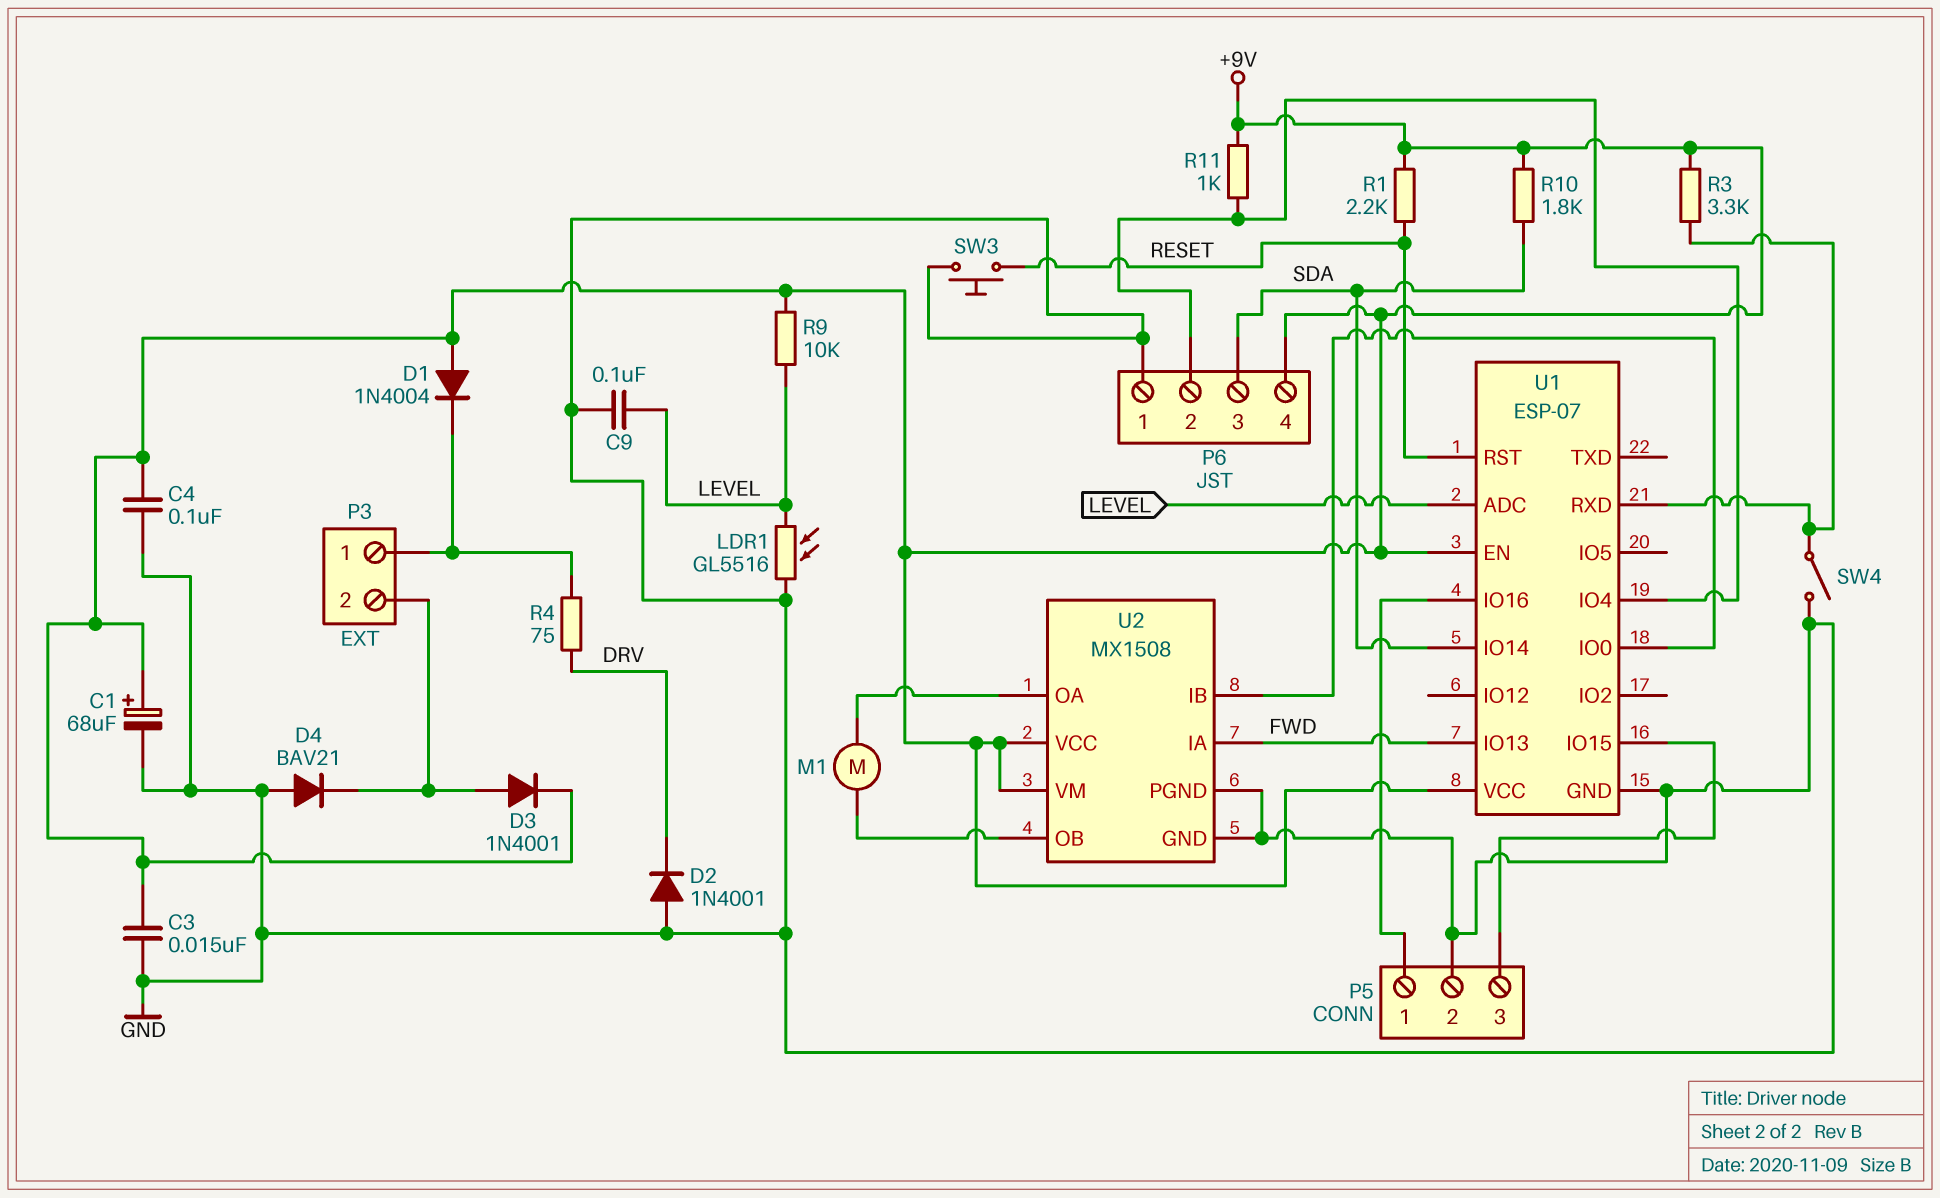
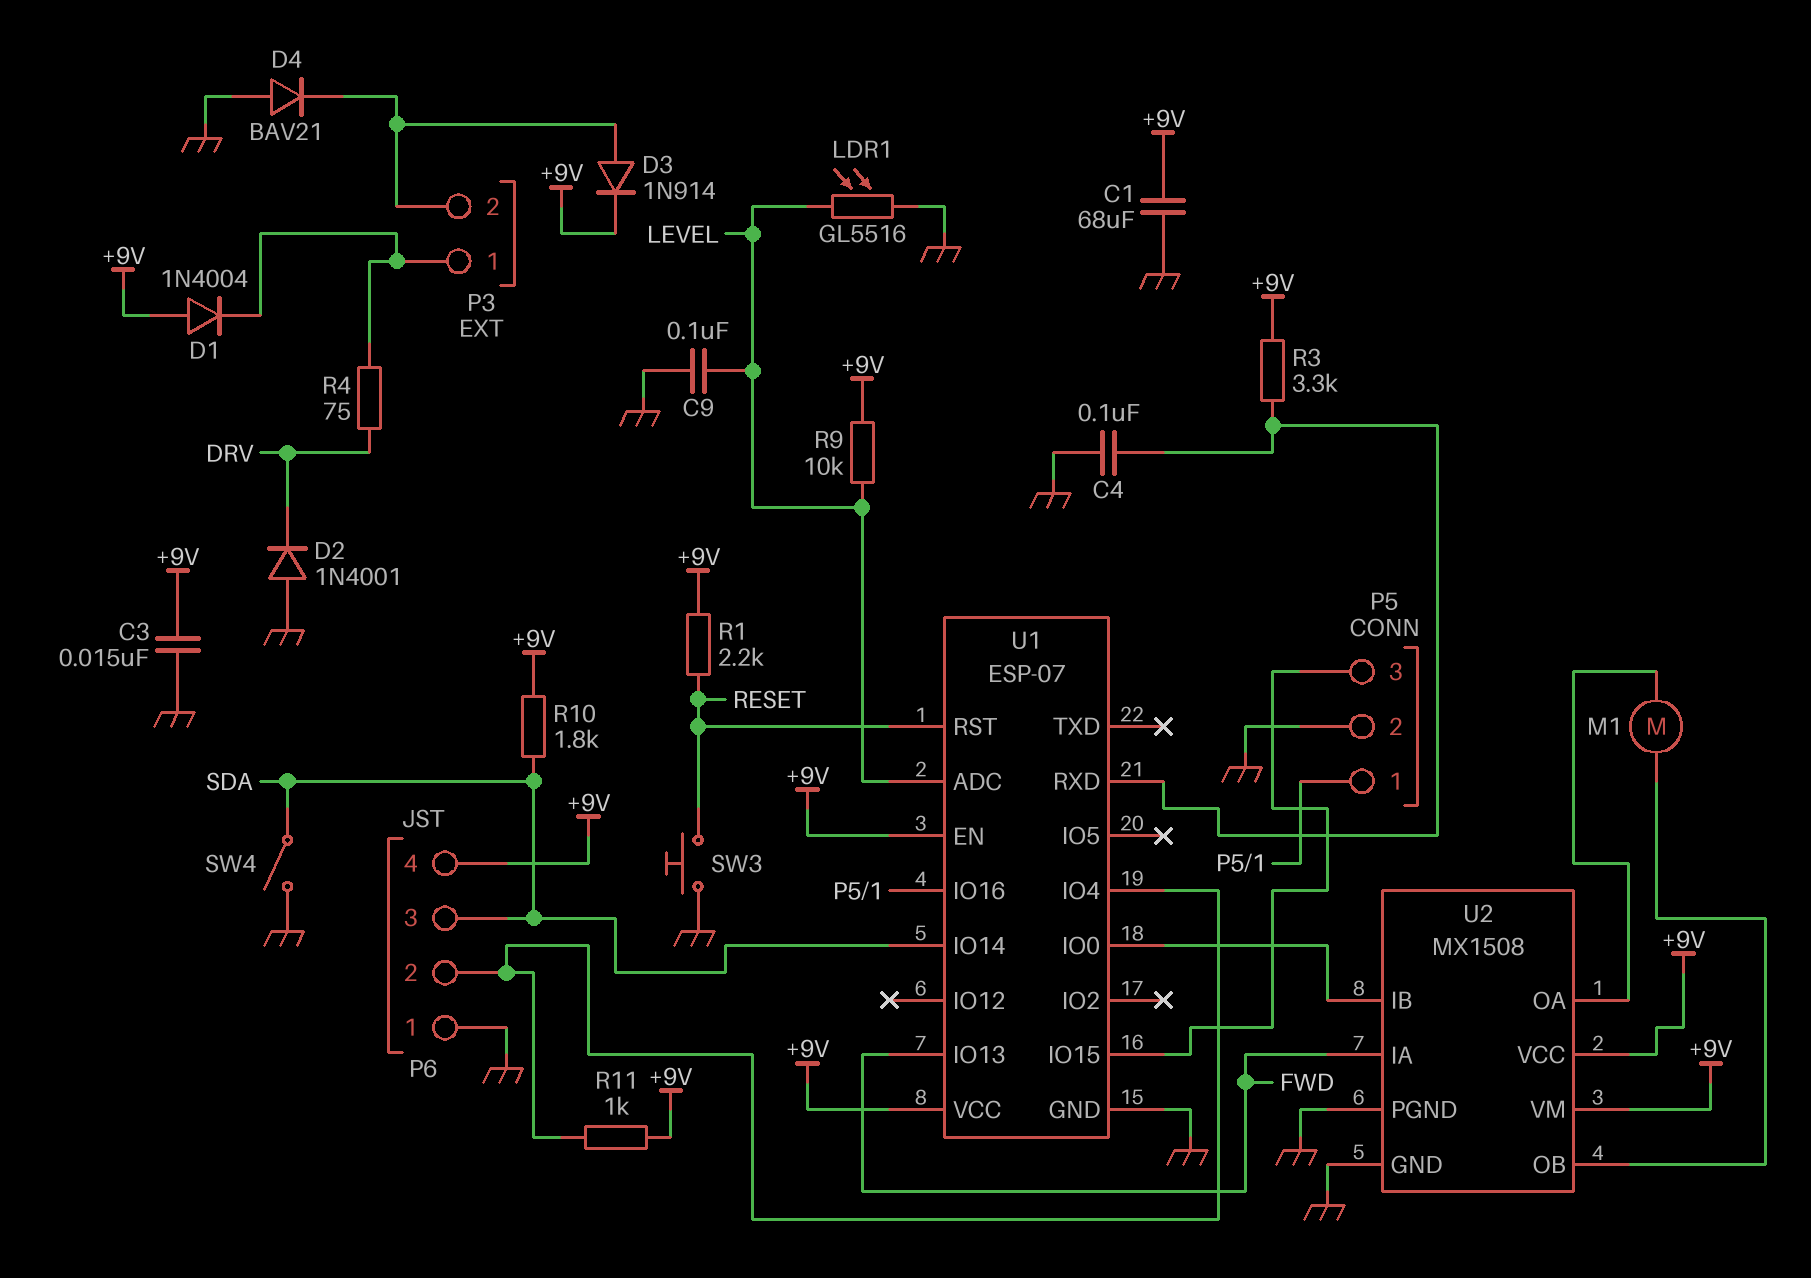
C1: 68uF (plus +9V, minus GND) -> 68uF (+9V, GND)
C4: 100nF (+9V, GND) -> 100nF (GND, U1/RXD)
D3: diode 1N4001 (A P3/2, K +9V) -> diode 1N914 (A P3/2, K +9V)
SW4: switch (GND, U1/RXD) -> switch (GND, SDA)

